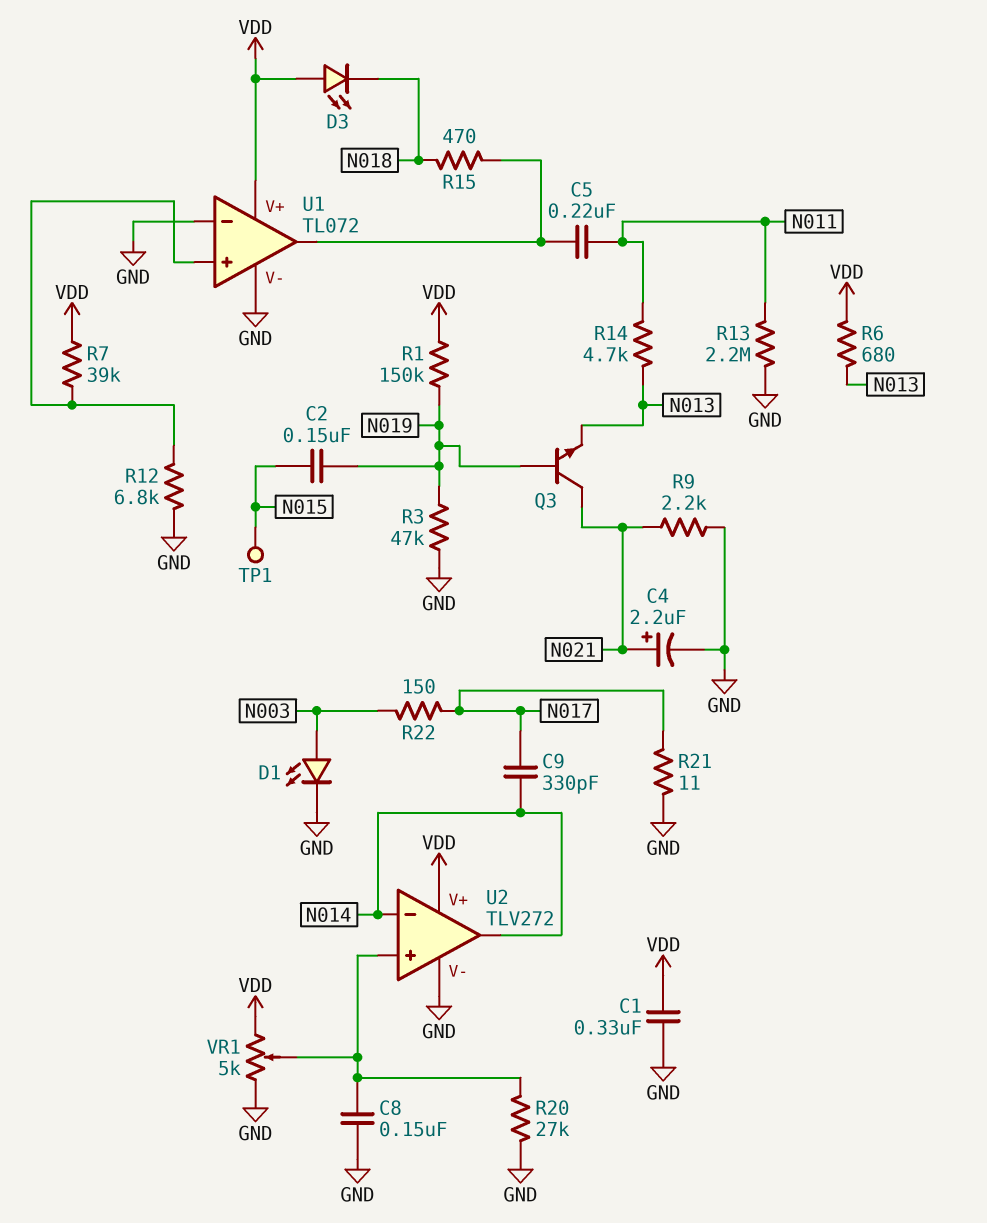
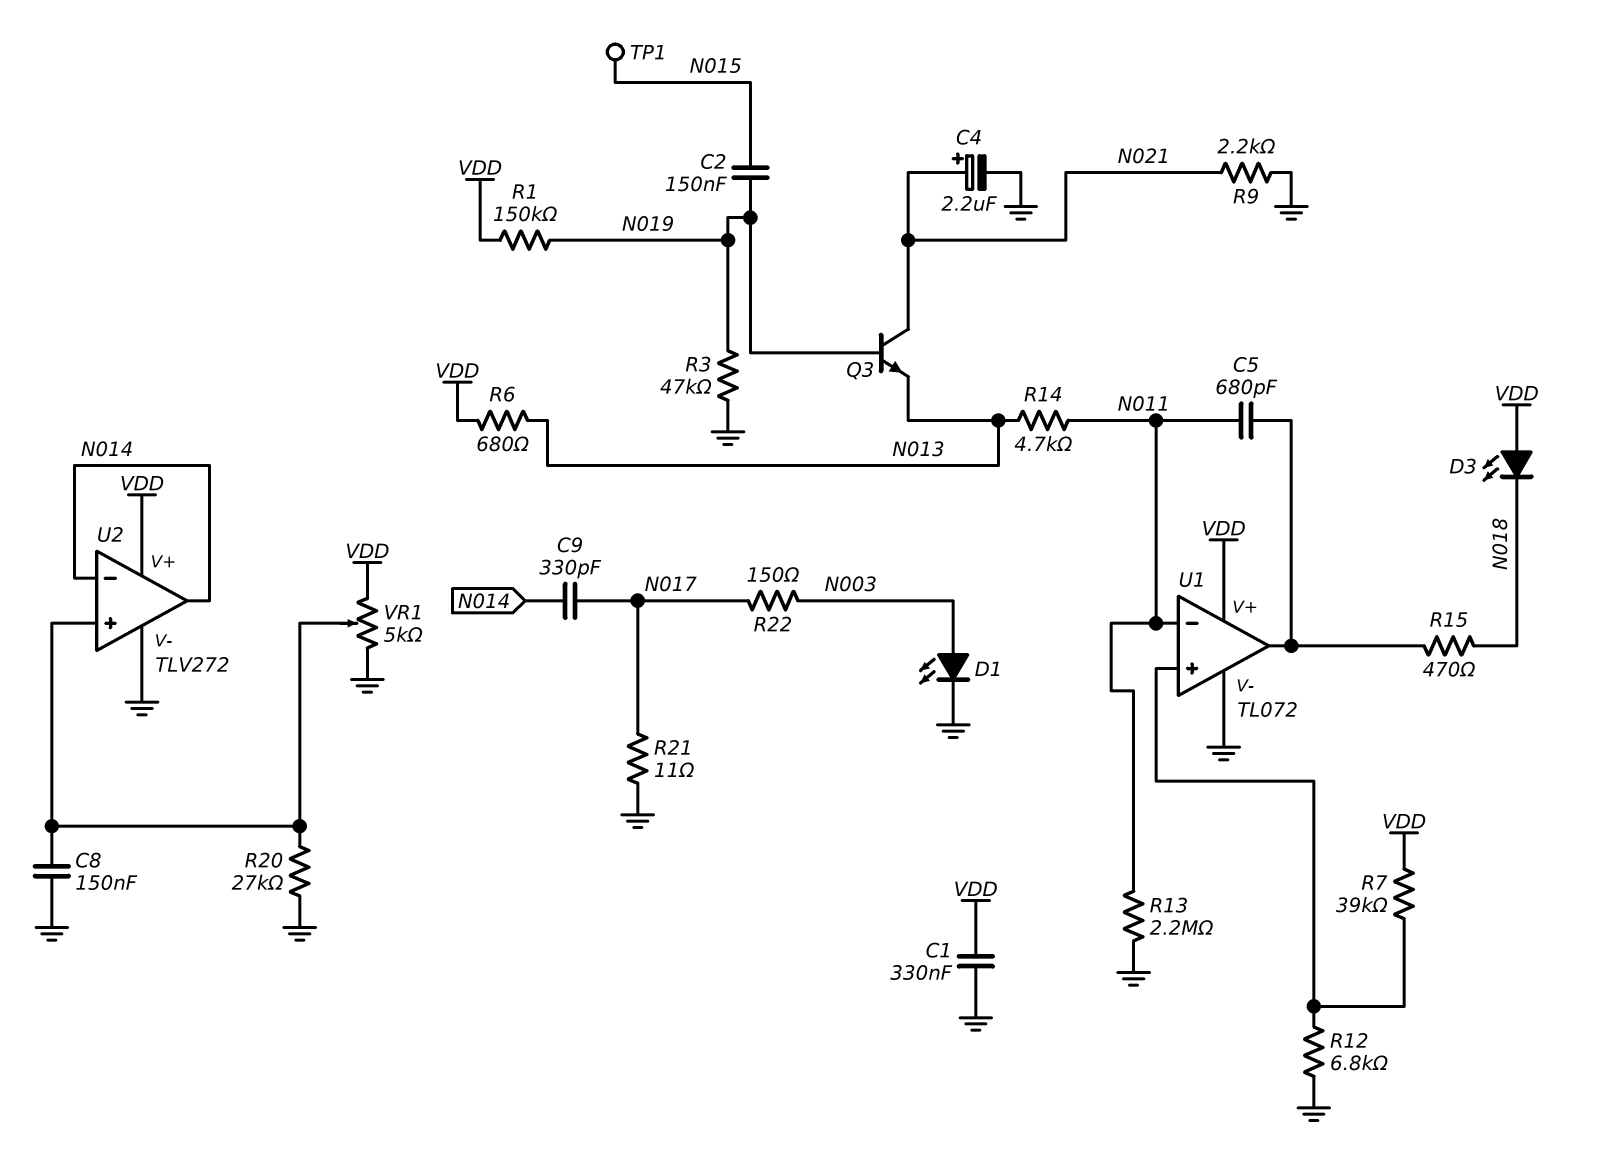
C5: 220nF (N011, U1/out) -> 680pF (N011, U1/out)
U1 pin in-: GND -> N011

